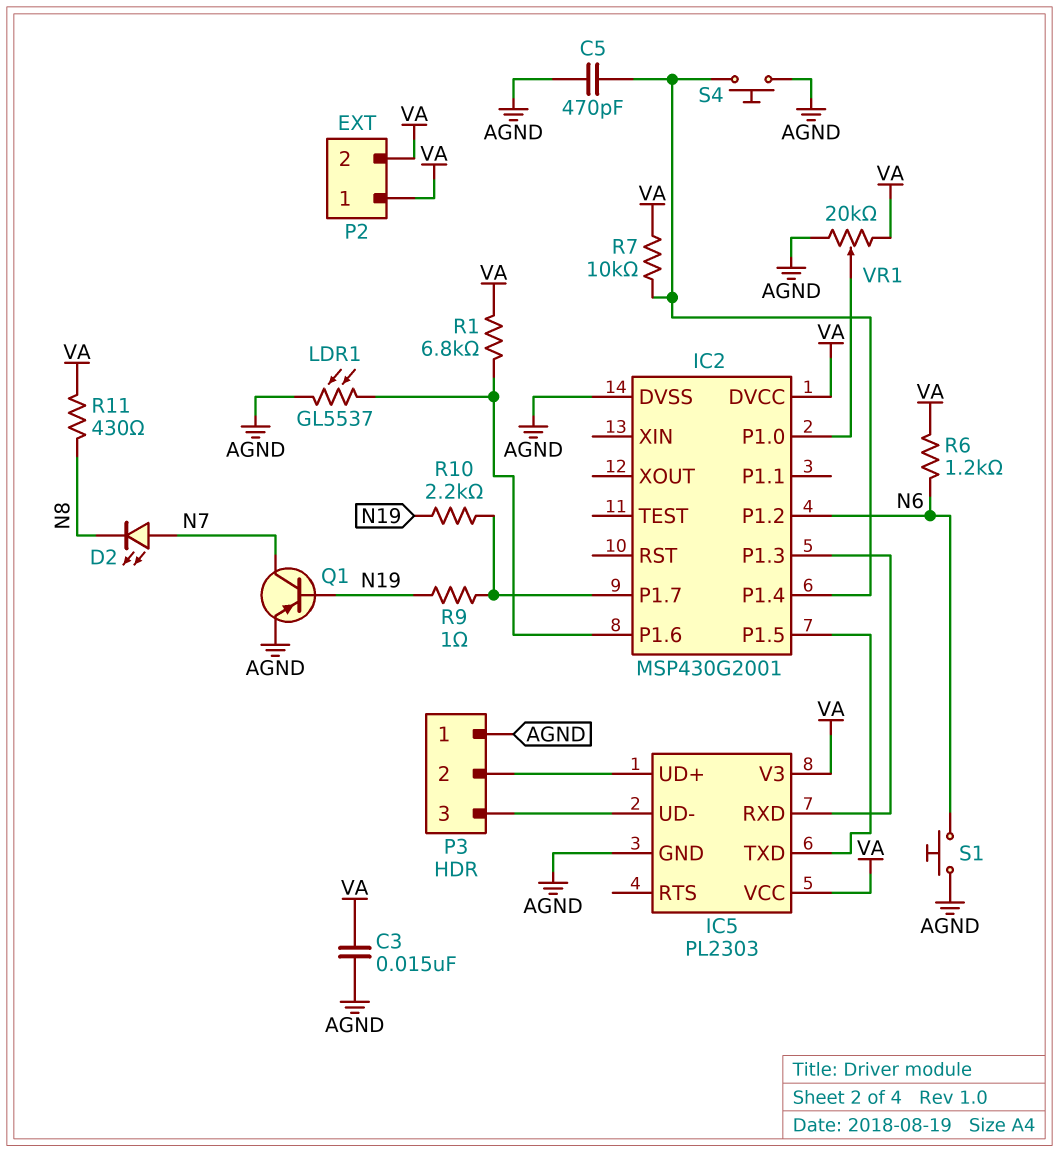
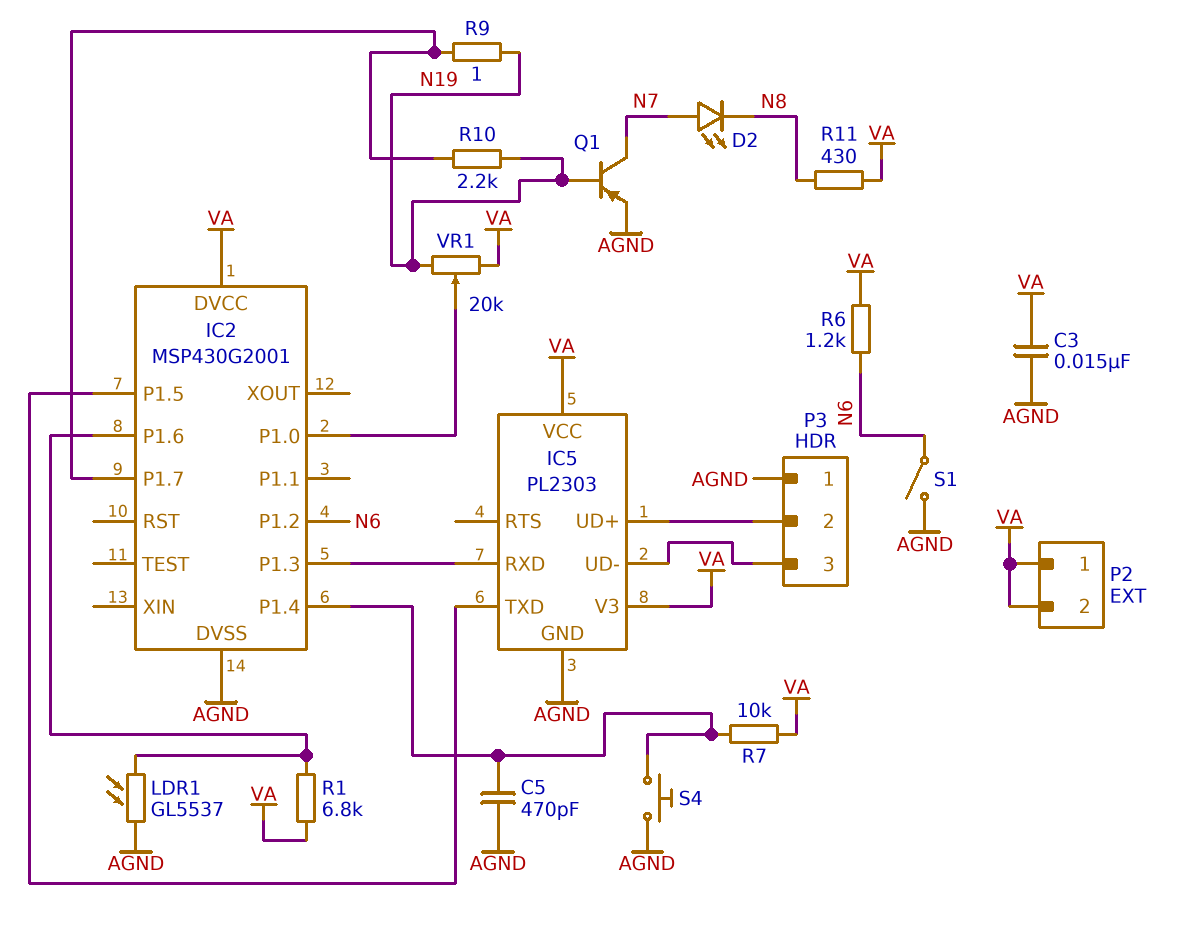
S1: button (AGND, N6) -> switch (AGND, N6)
VR1: 20k (AGND, VA, wiper IC2/P1.0) -> 20k (N19, VA, wiper IC2/P1.0)

